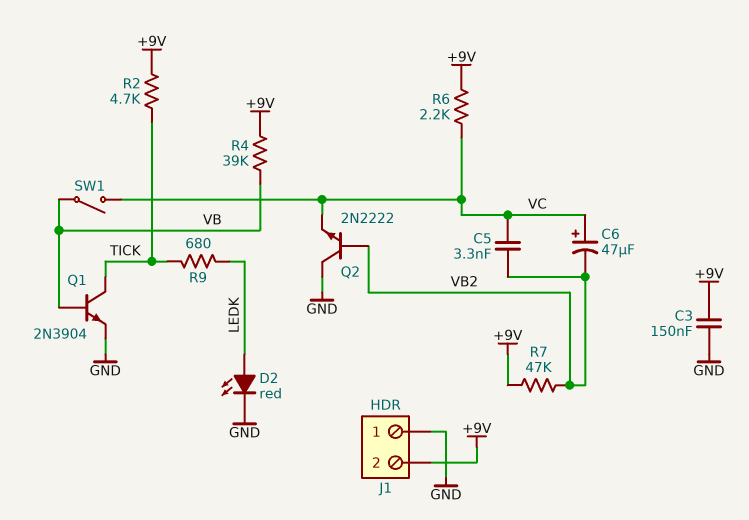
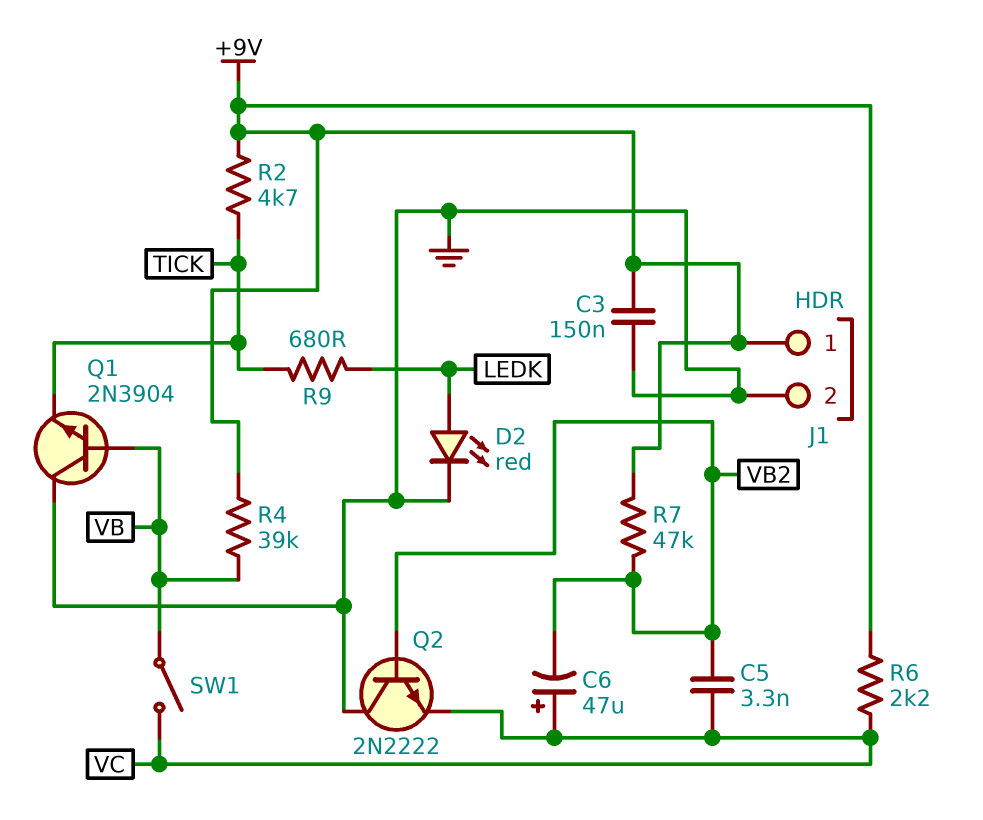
J1 pin 1: GND -> +9V
J1 pin 2: +9V -> GND
Q1: NPN 2N3904 (B VB, C TICK, E GND) -> NPN 2N3904 (B VB, C GND, E TICK)

